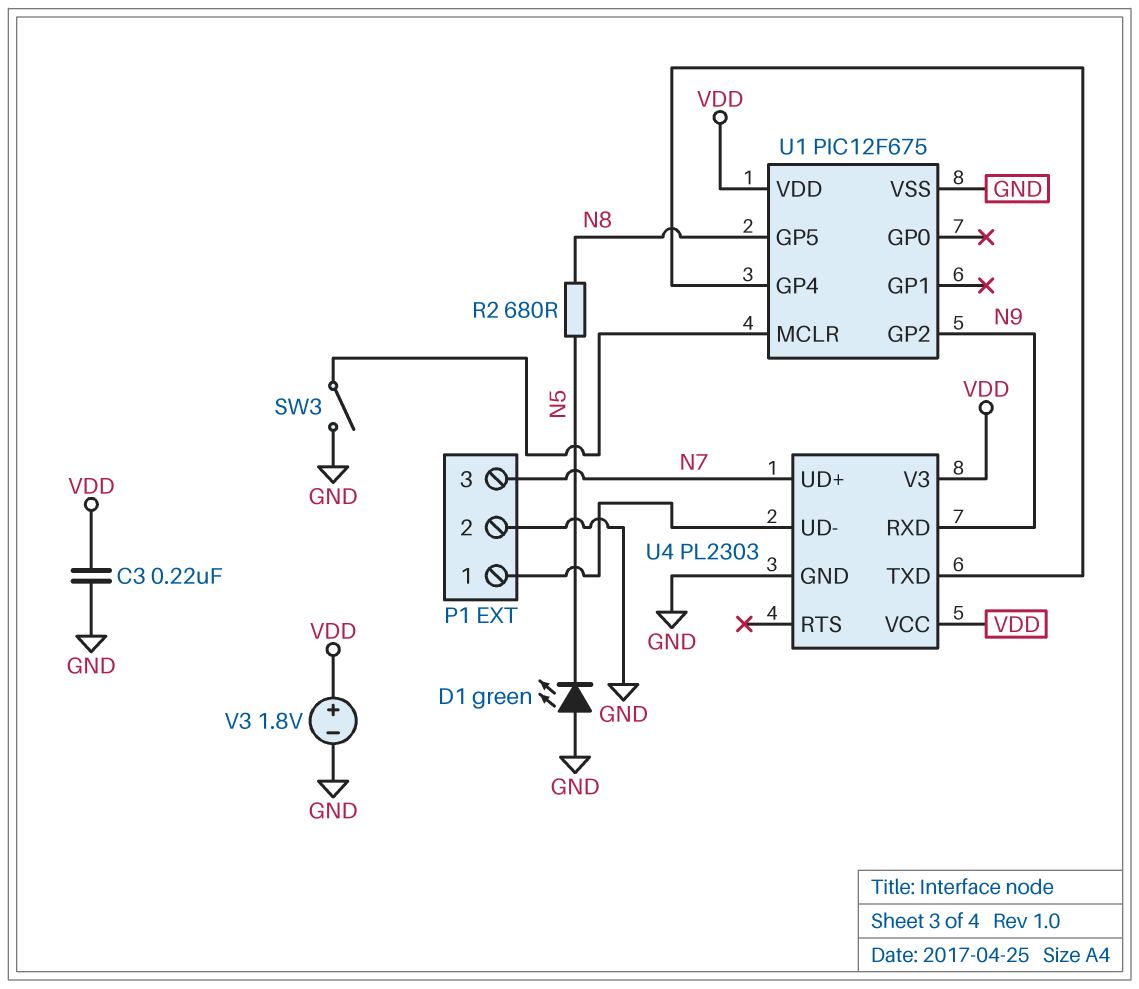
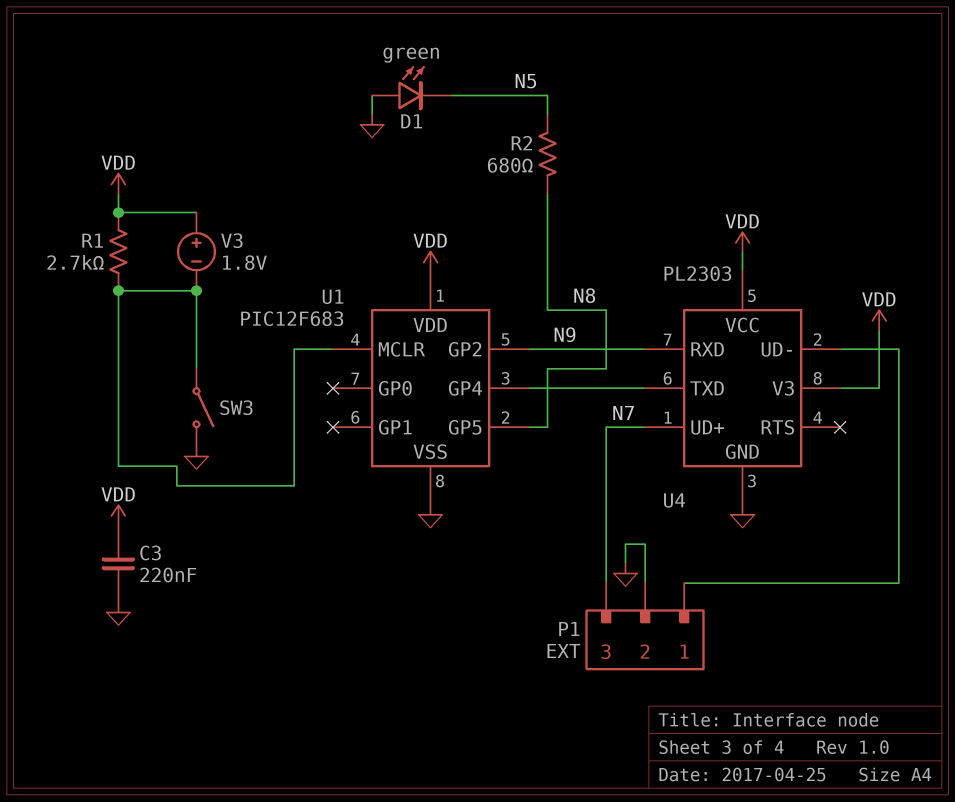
R1: none -> 2.7k (U1/MCLR, VDD)
U1: PIC12F675 -> PIC12F683
V3: 1.8V (plus VDD, minus GND) -> 1.8V (plus VDD, minus U1/MCLR)

